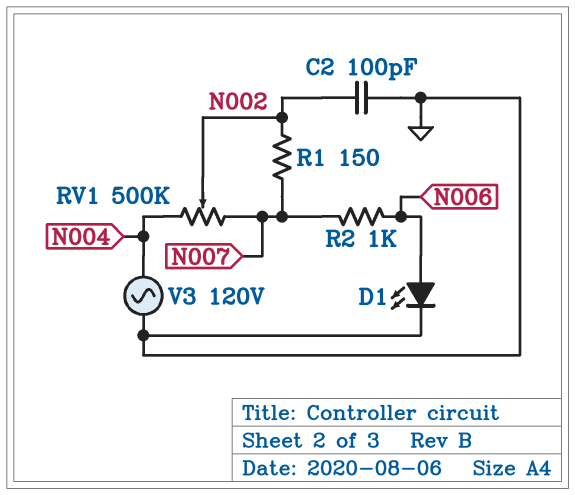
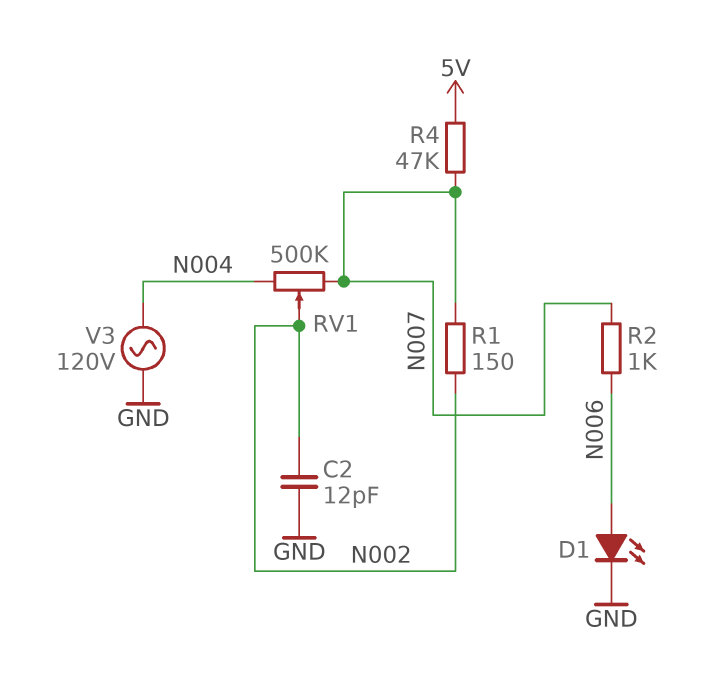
C2: 100pF (GND, N002) -> 12pF (GND, N002)
R4: none -> 47k (5V, N007)

